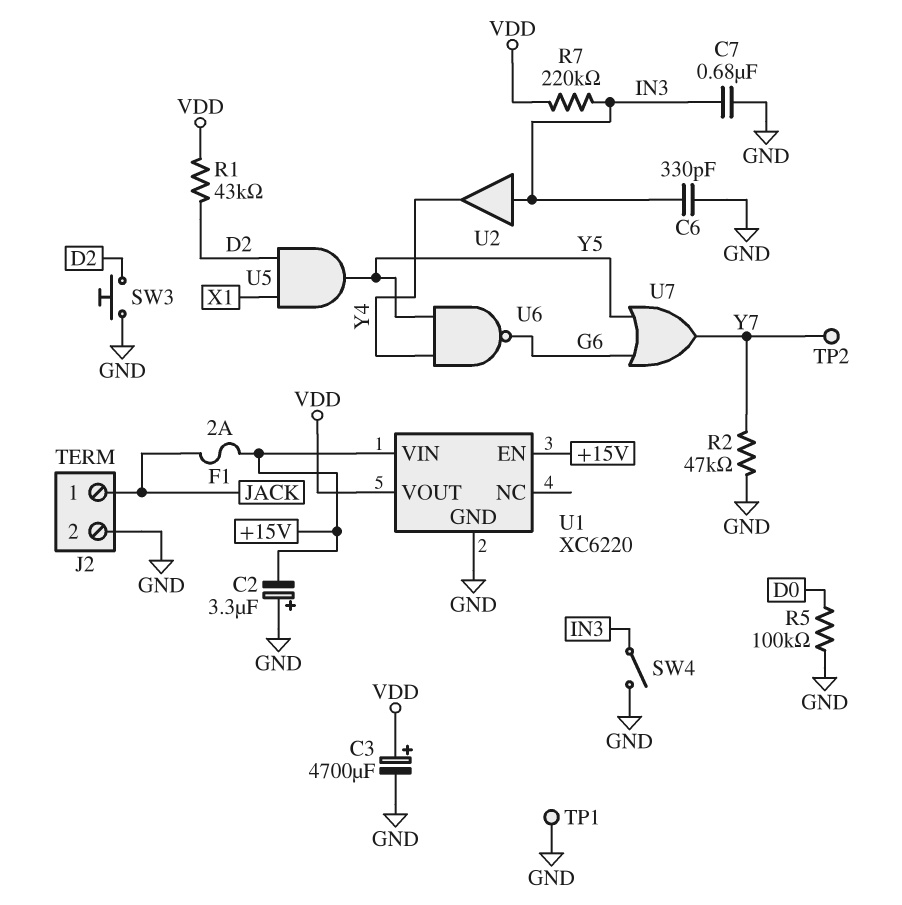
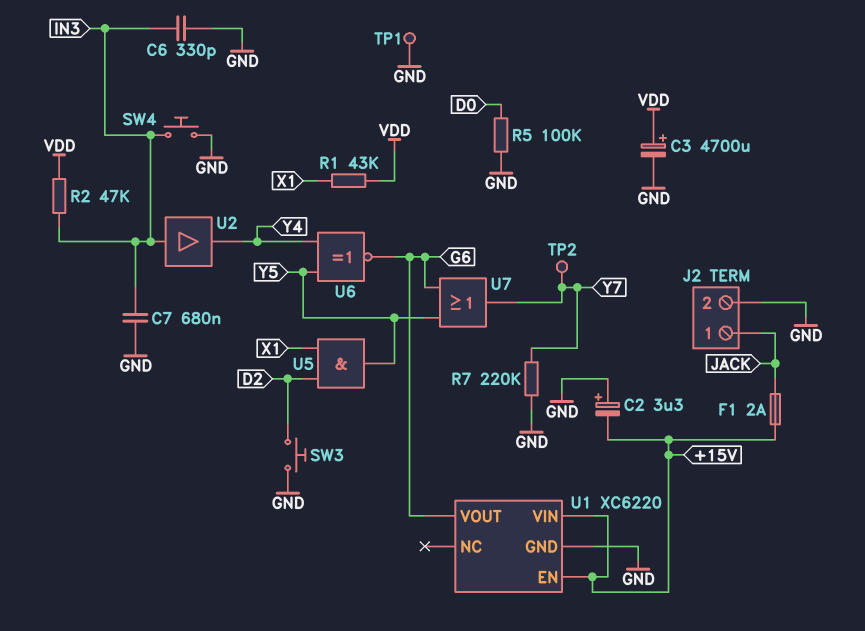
R1: 43k (D2, VDD) -> 43k (VDD, X1)
R2: 47k (GND, Y7) -> 47k (IN3, VDD)
R7: 220k (IN3, VDD) -> 220k (GND, Y7)
SW4: switch (GND, IN3) -> button (GND, IN3)
U1 pin VOUT: VDD -> G6
U6: NAND (in Y4, in Y5, out G6) -> XNOR (in Y4, in Y5, out G6)

